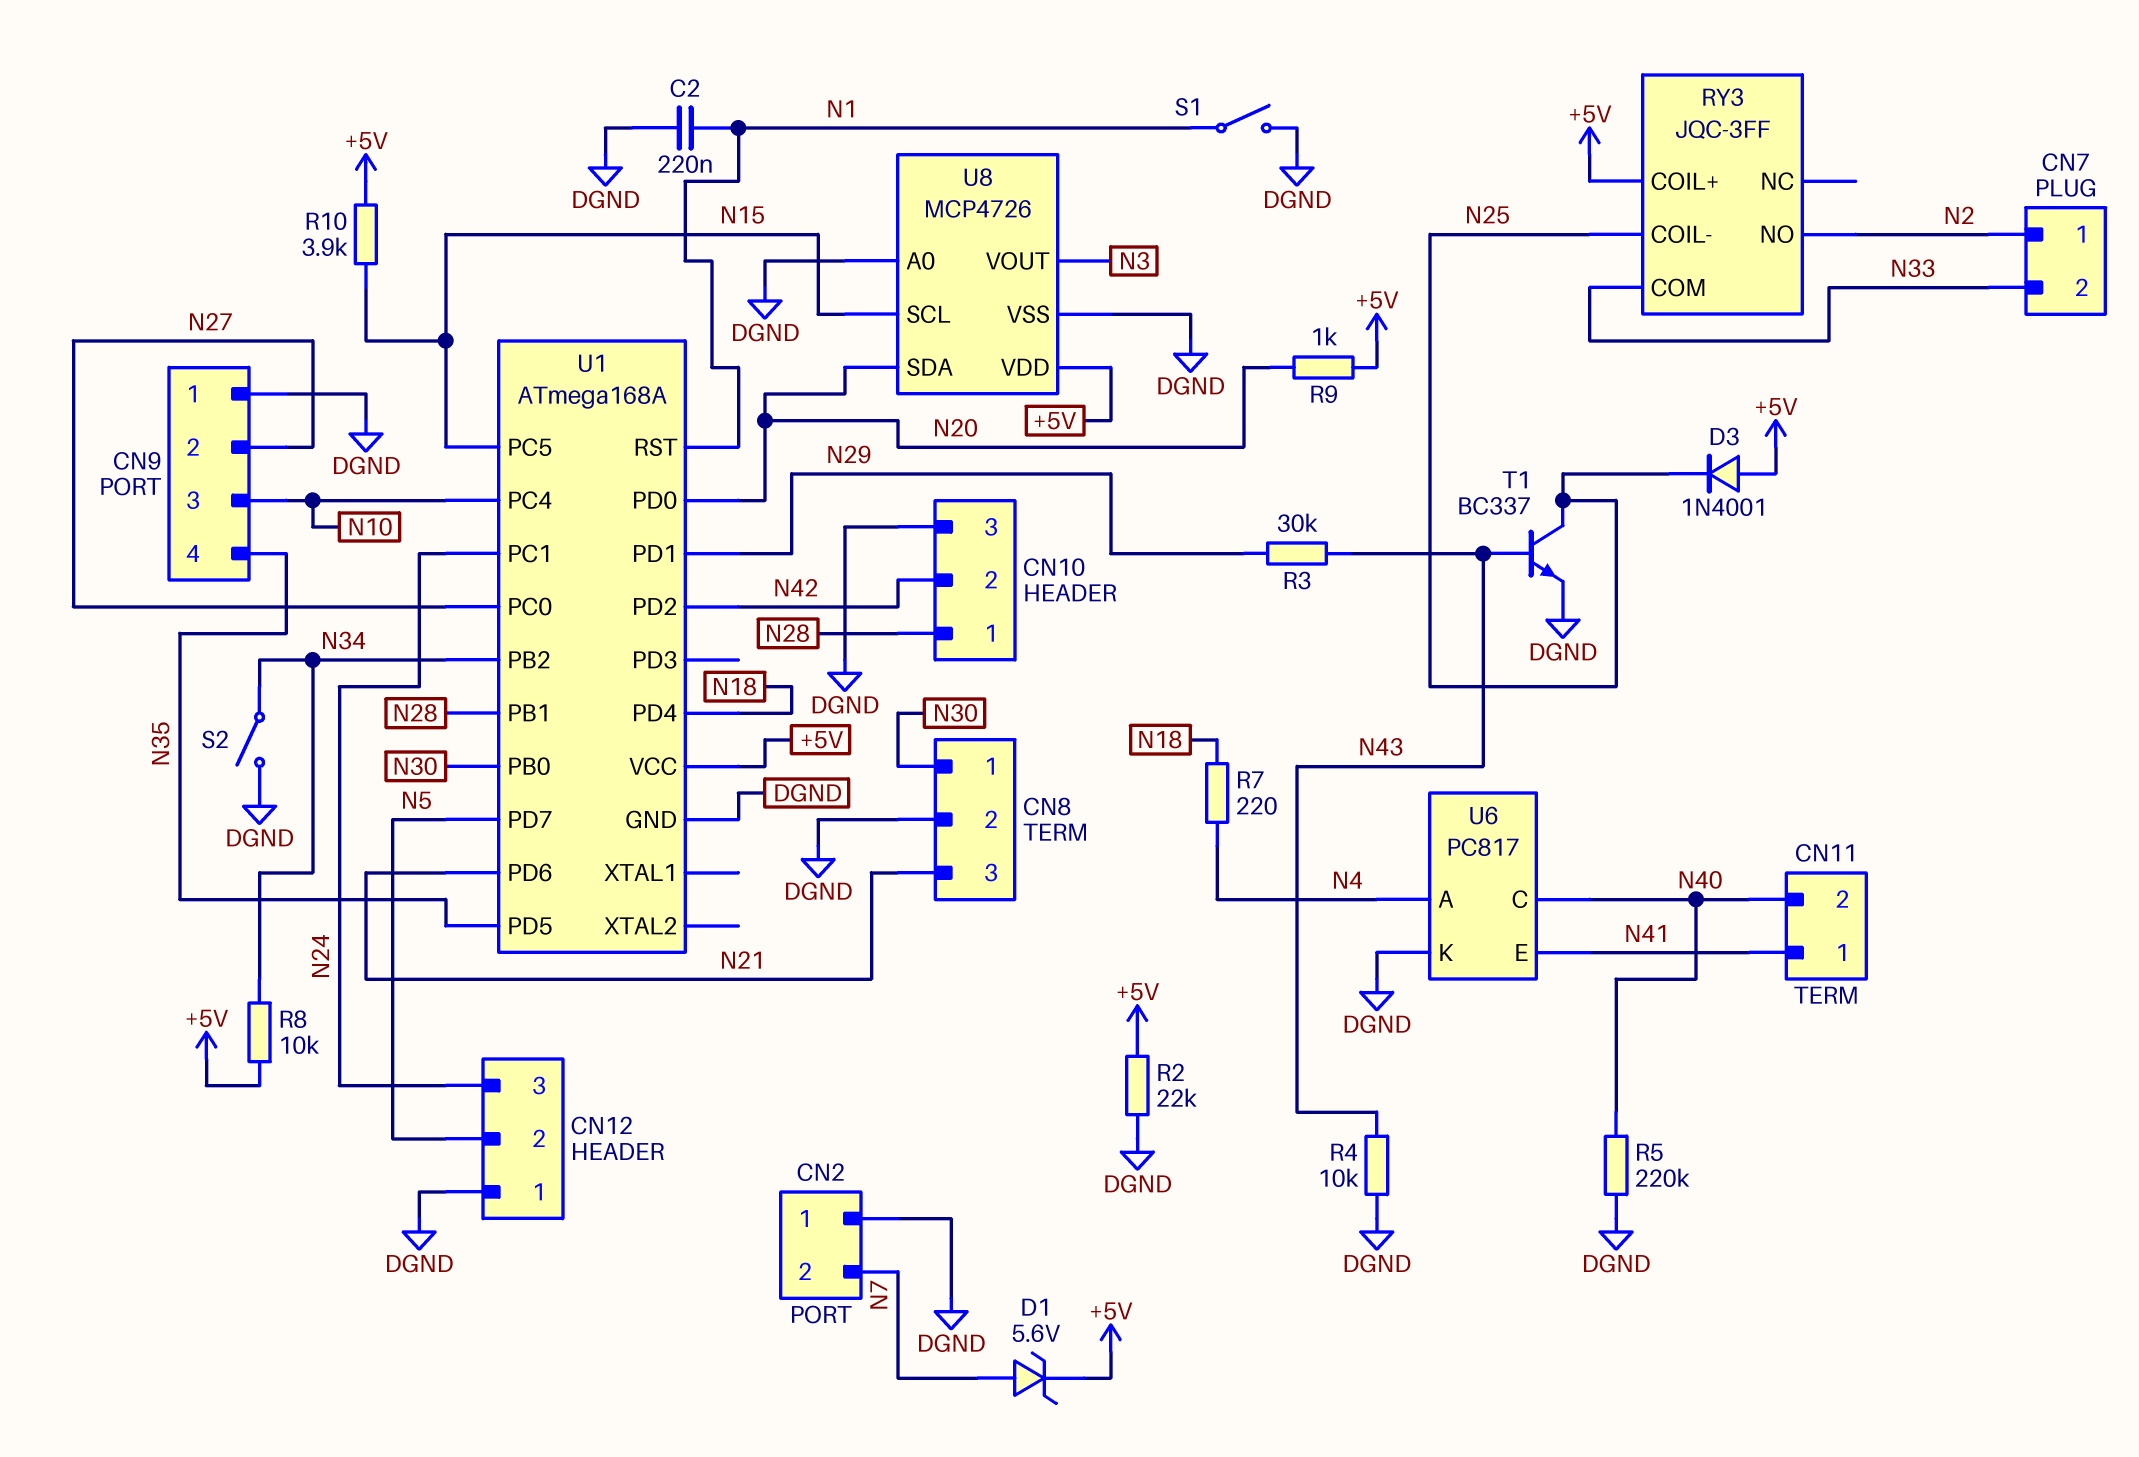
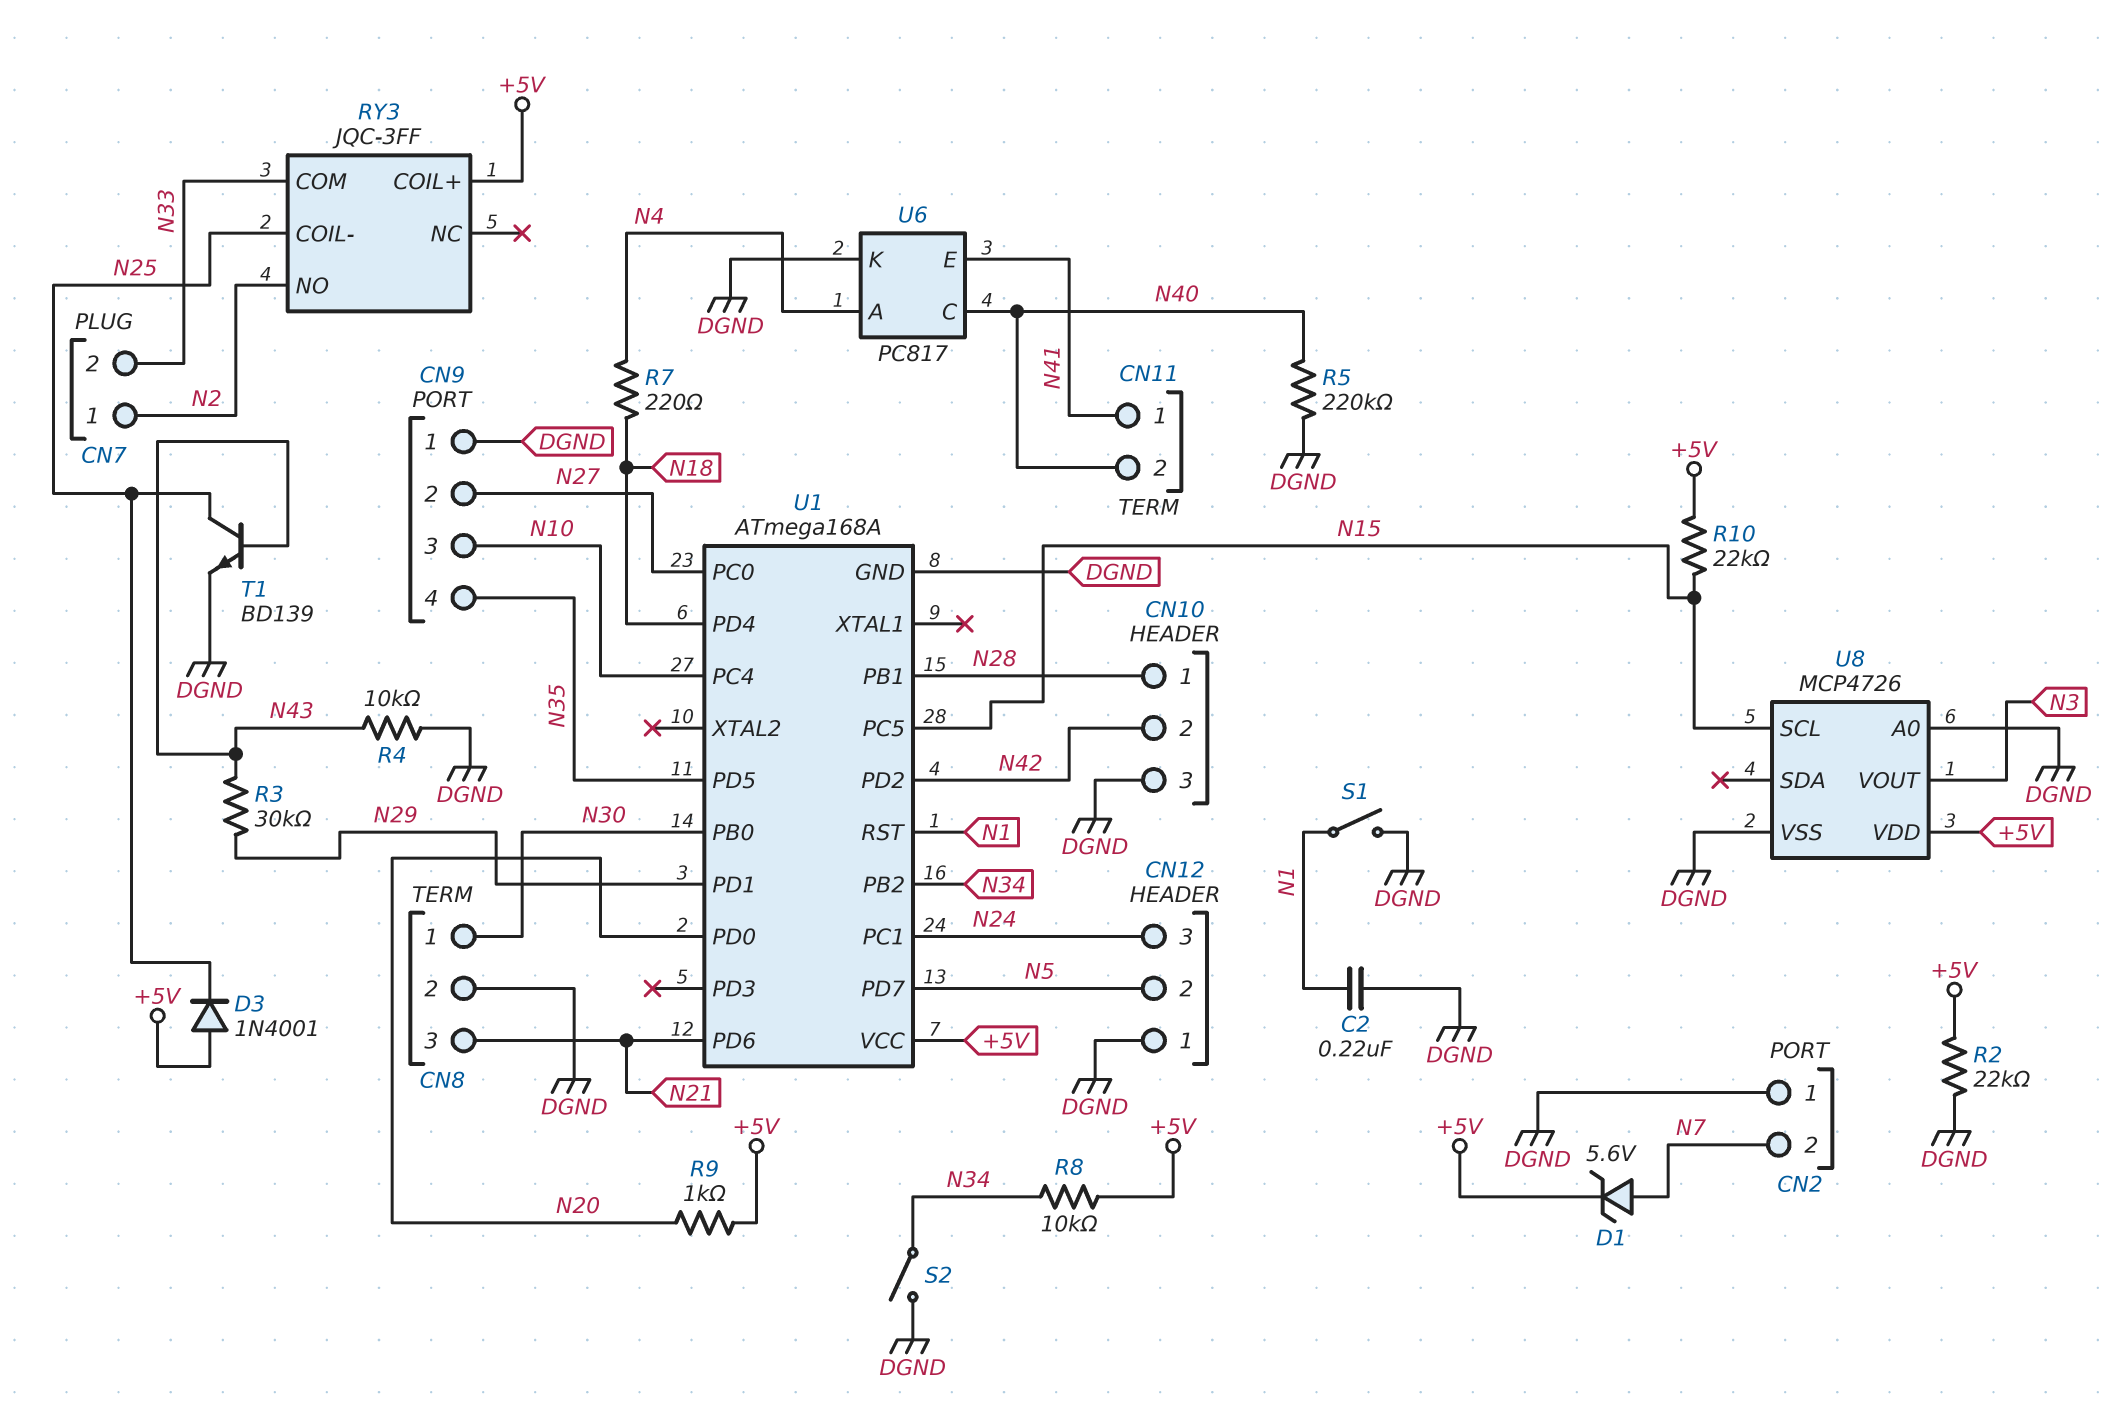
R10: 3.9k (+5V, N15) -> 22k (+5V, N15)
T1: NPN BC337 (B N43, C N25, E DGND) -> NPN BD139 (B N43, C N25, E DGND)
U8 pin SDA: N20 -> none

